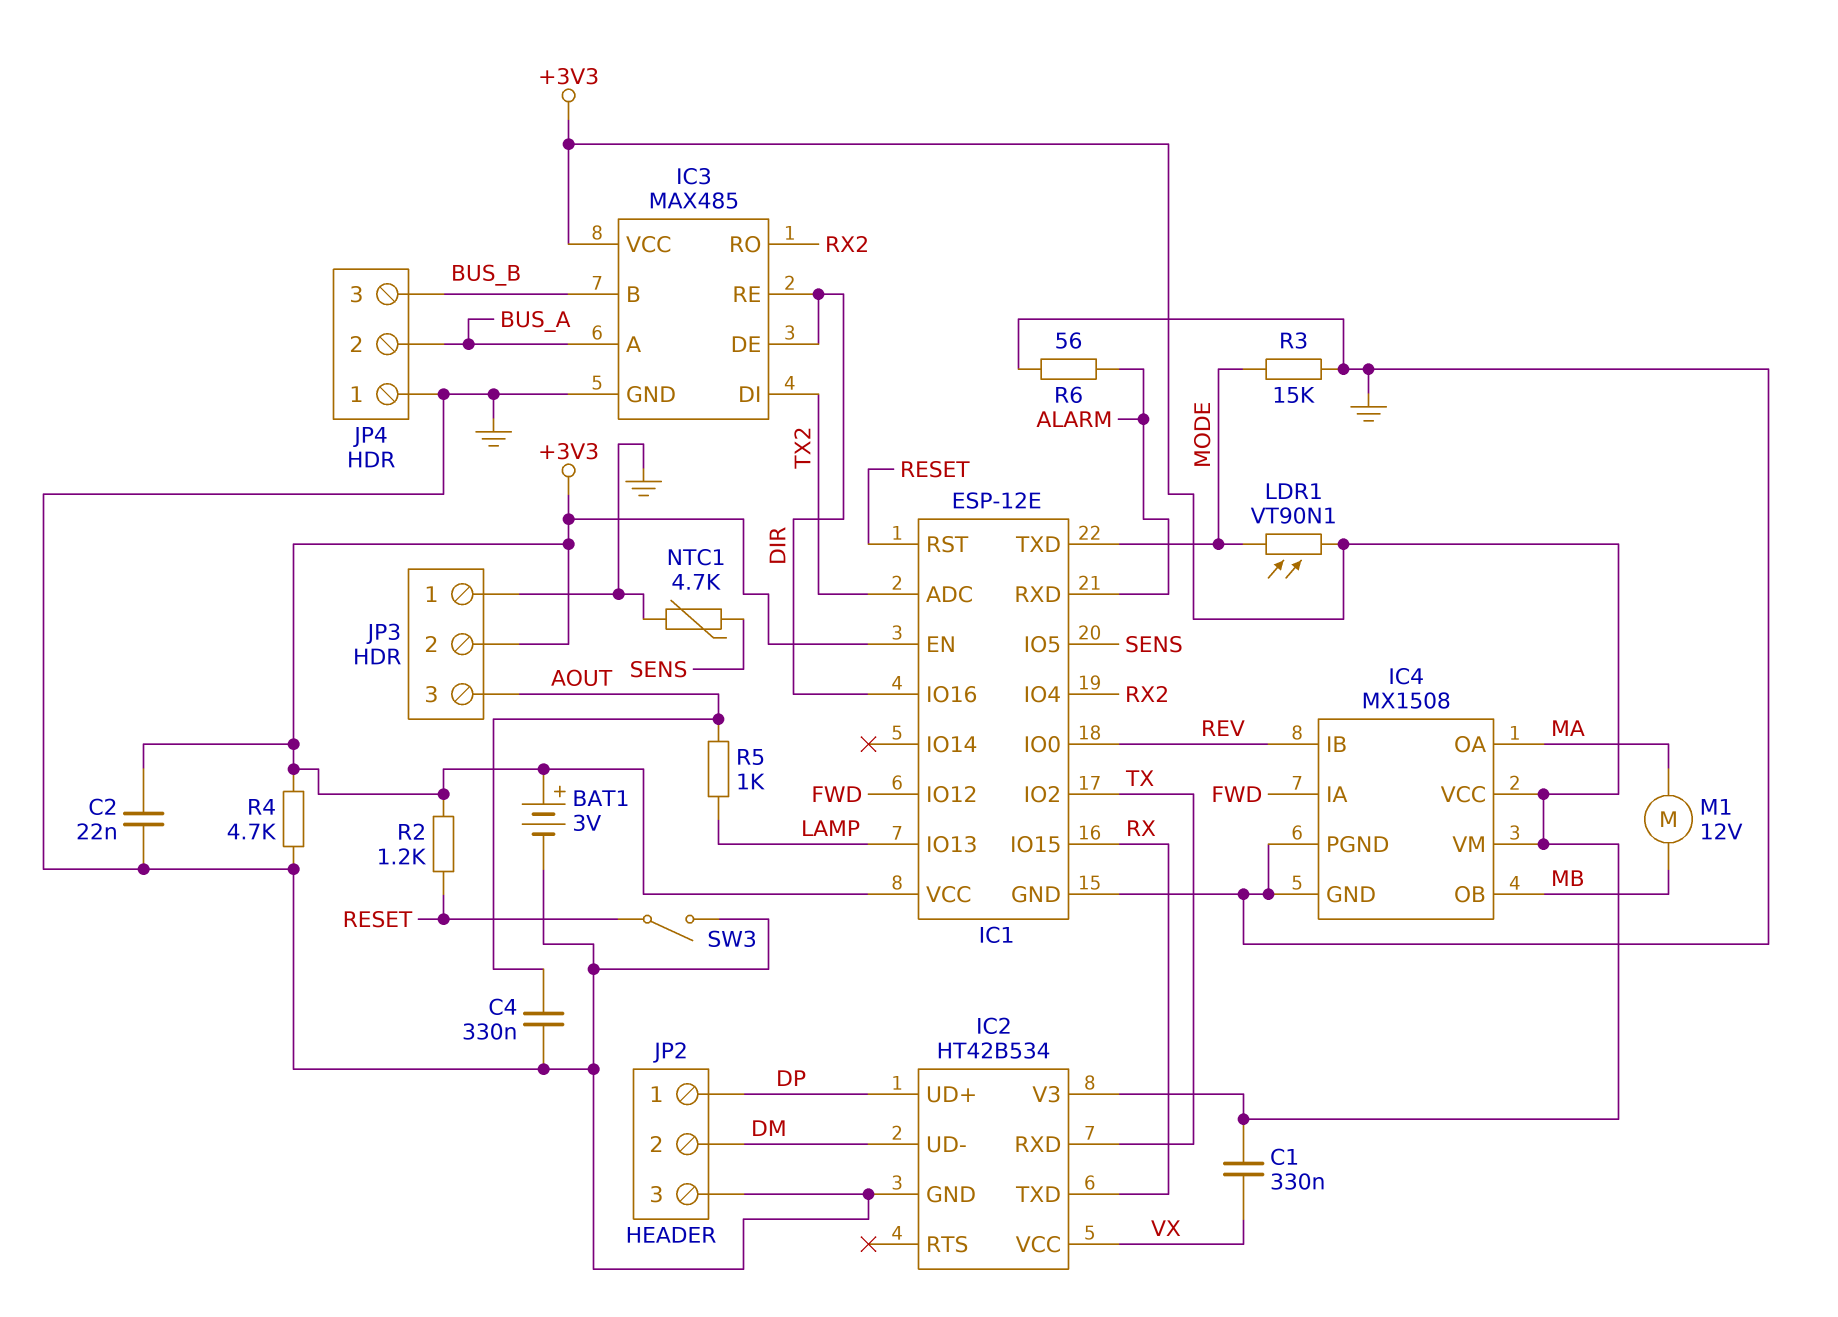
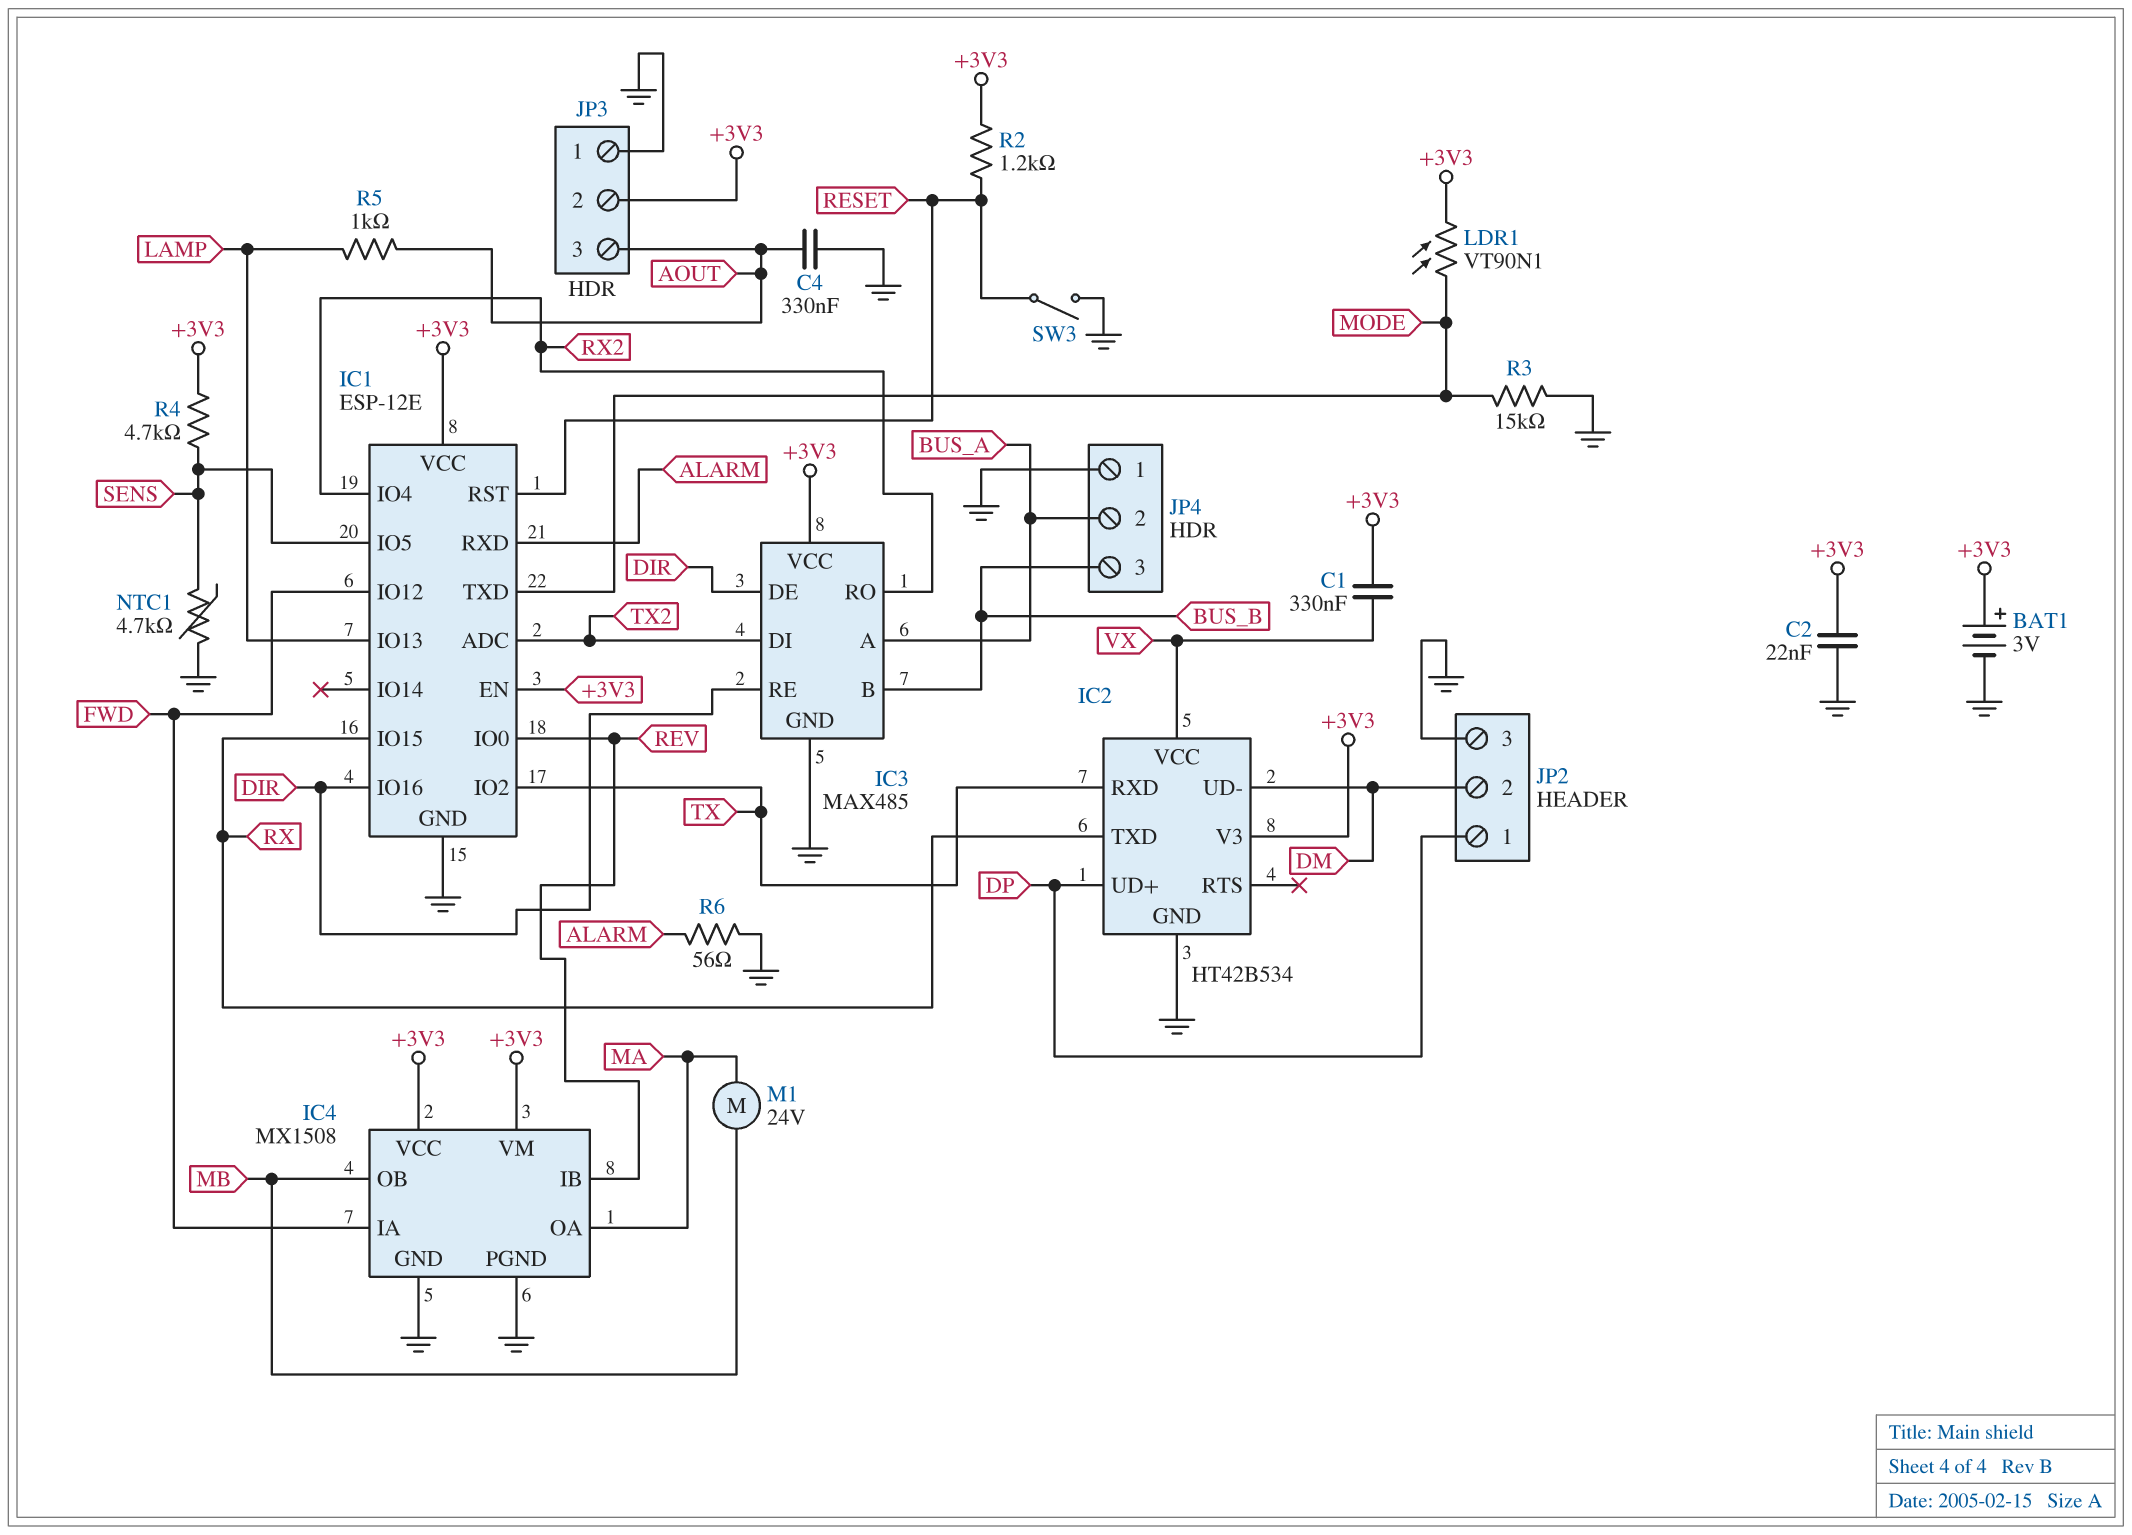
M1: motor 12V (MA, MB) -> motor 24V (MA, MB)
R4: 4.7k (+3V3, GND) -> 4.7k (+3V3, SENS)

